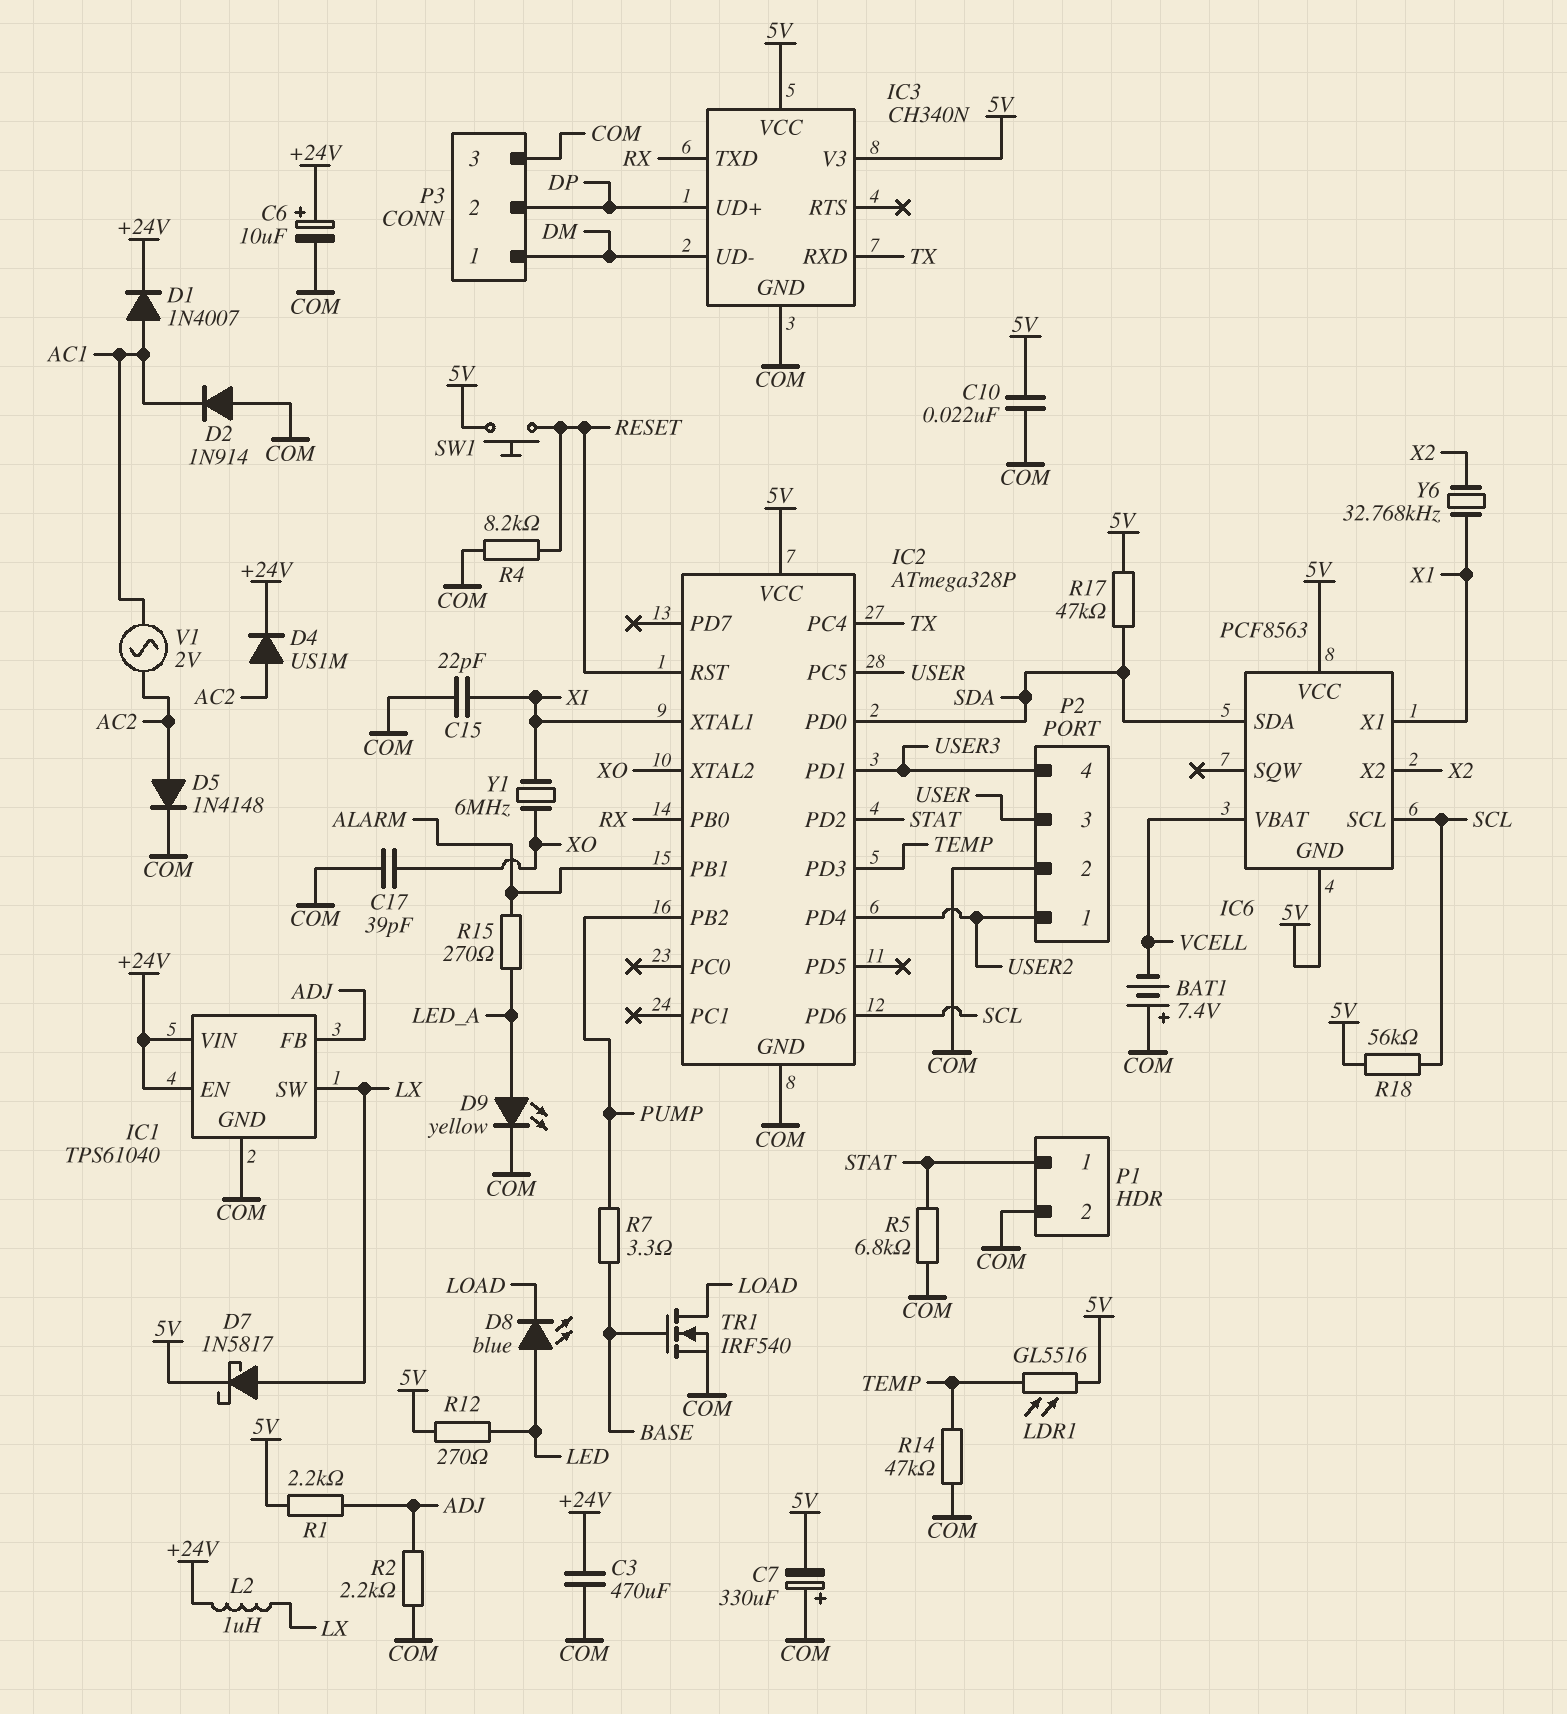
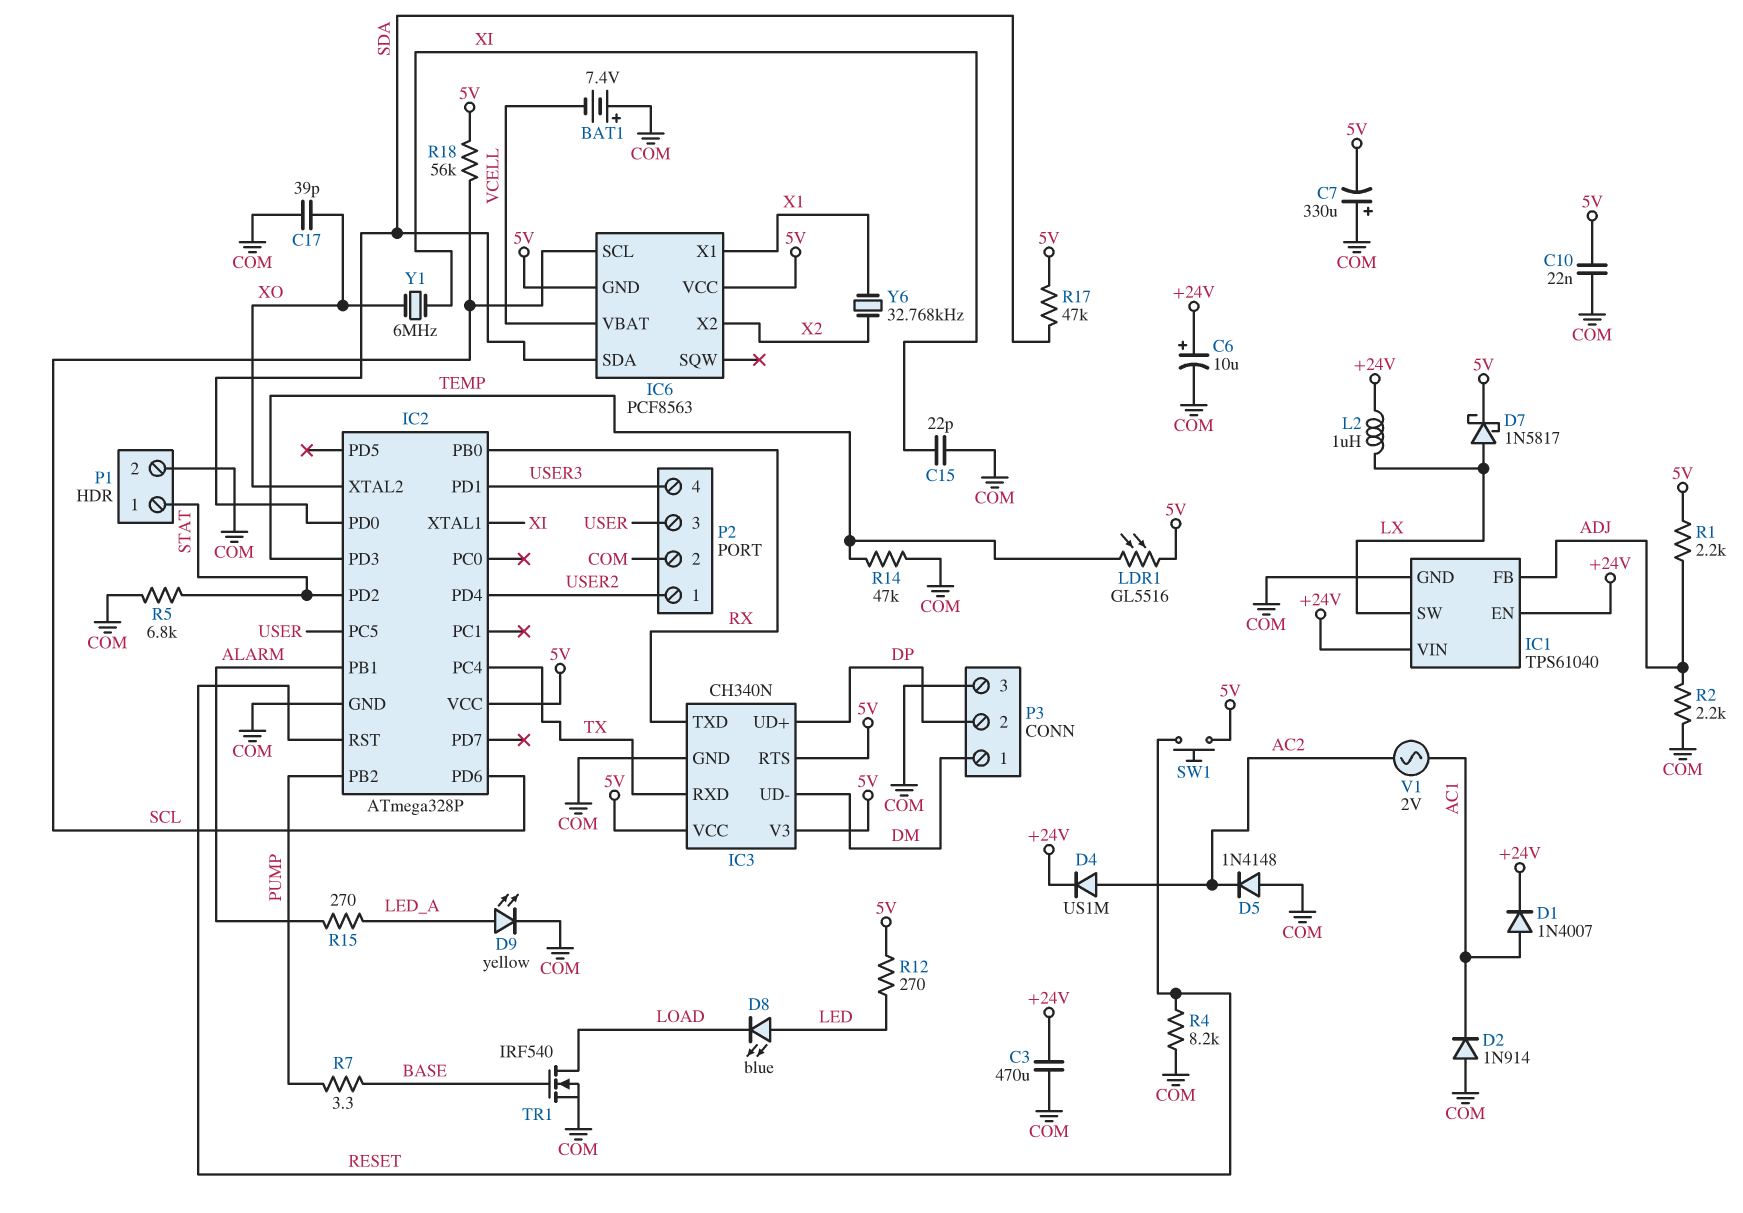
D5: diode 1N4148 (A AC2, K COM) -> diode 1N4148 (A COM, K AC2)
IC3 pin RTS: none -> 5V

